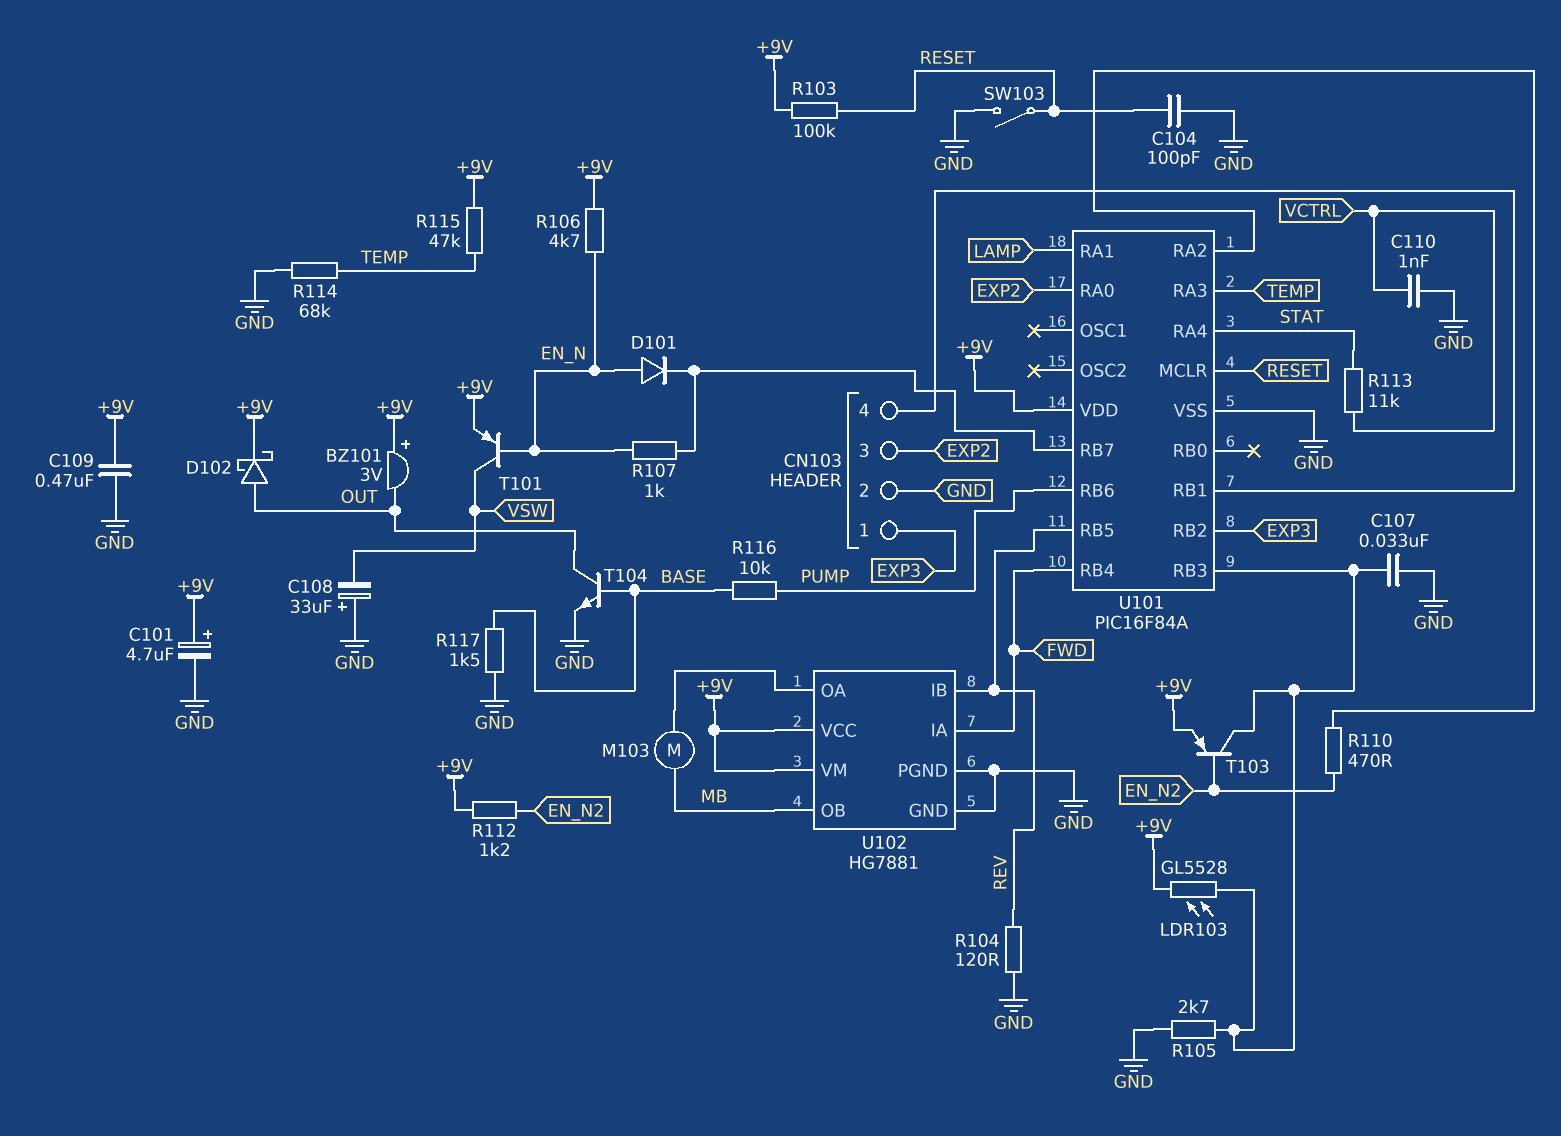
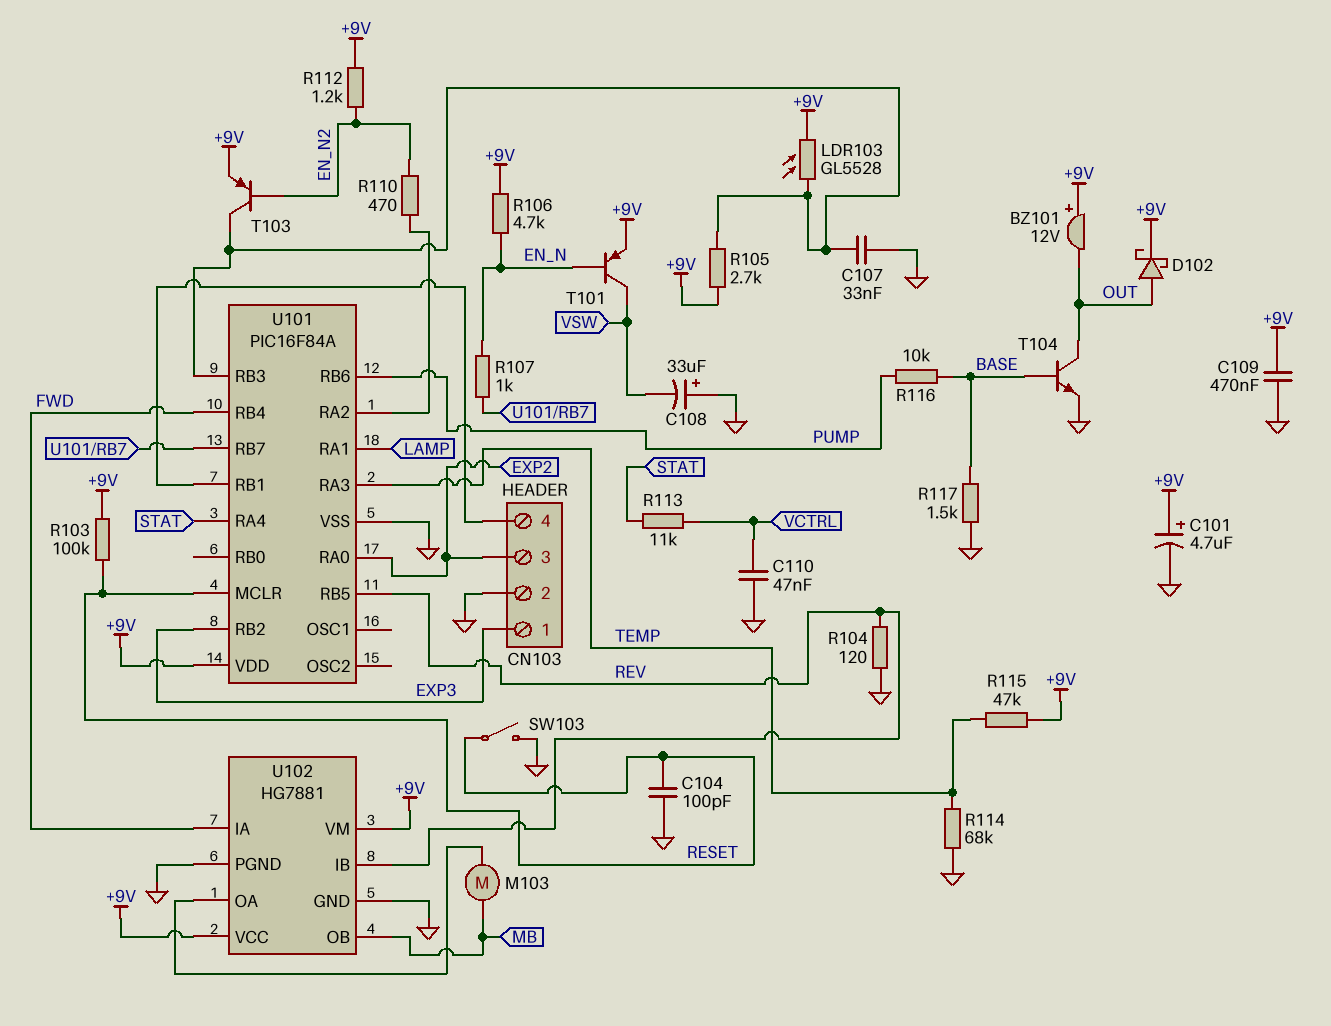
BZ101: buzzer 3V (plus +9V, minus OUT) -> buzzer 12V (plus +9V, minus OUT)
C110: 1nF (GND, VCTRL) -> 47nF (GND, VCTRL)
D101: diode (A EN_N, K U101/RB7) -> none
R105: 2.7k (GND, U101/RB3) -> 2.7k (+9V, U101/RB3)

